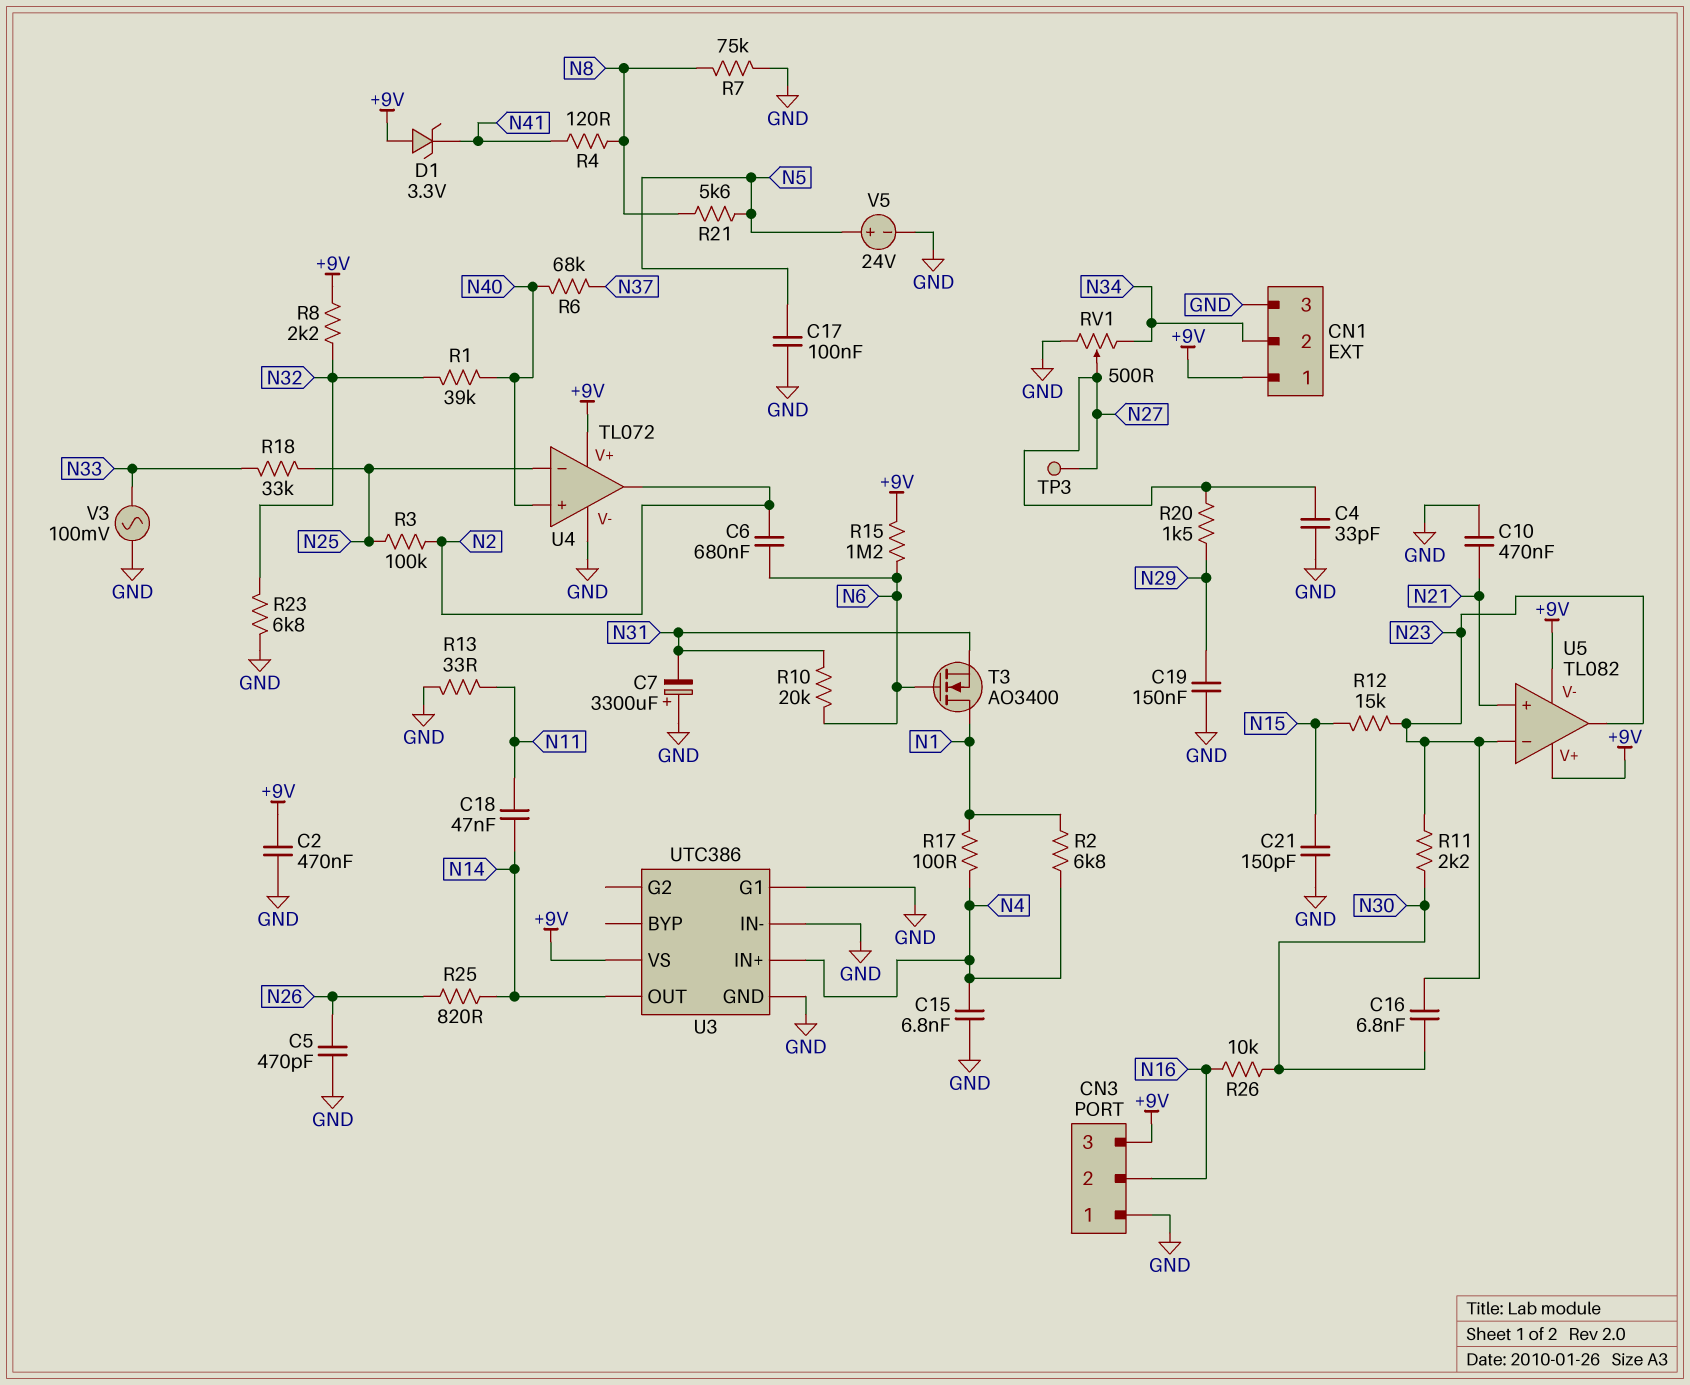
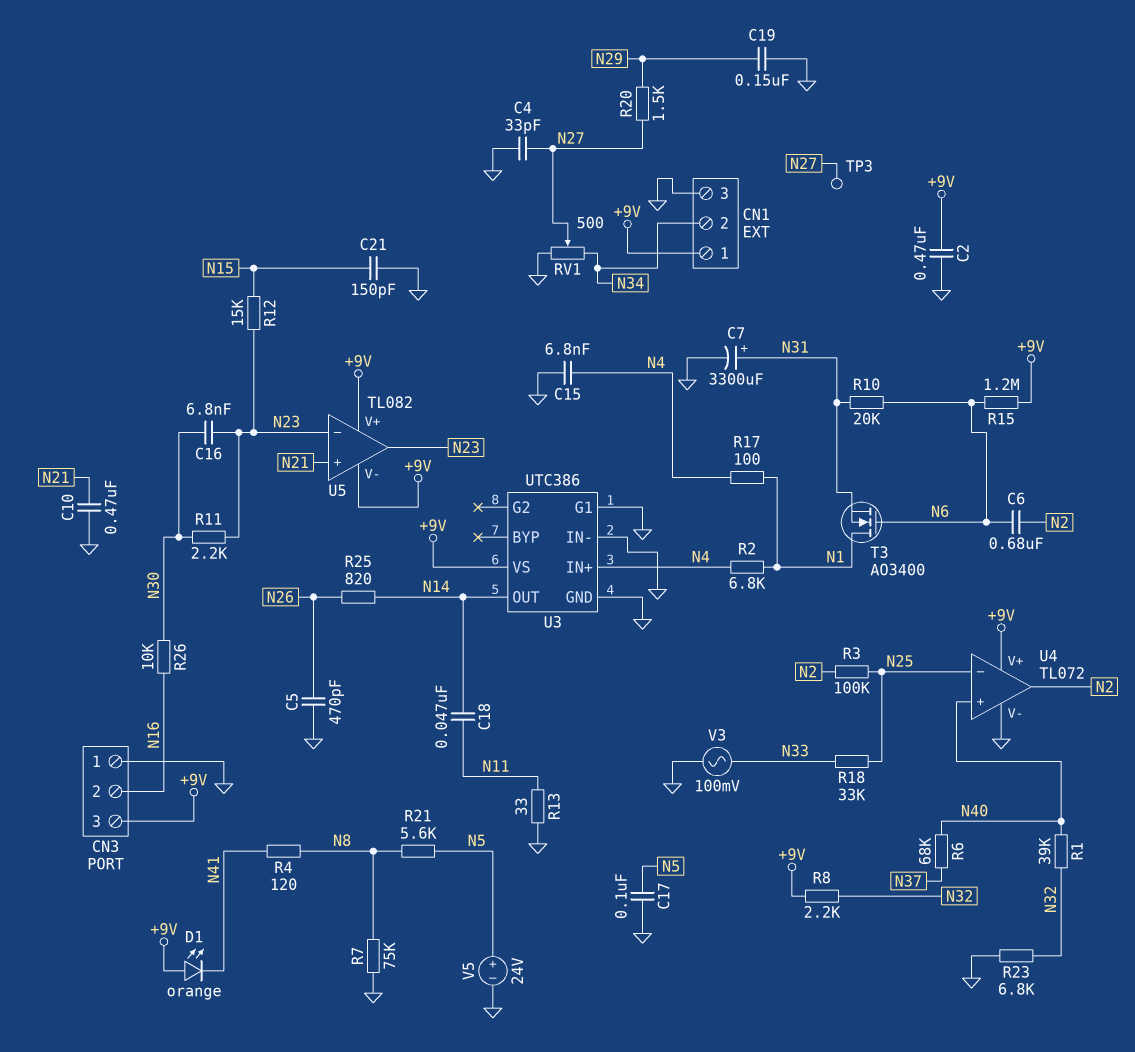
C7: 3300uF (plus GND, minus N31) -> 3300uF (plus N31, minus GND)
D1: zener 3.3V (A +9V, K N41) -> LED orange (A +9V, K N41)

